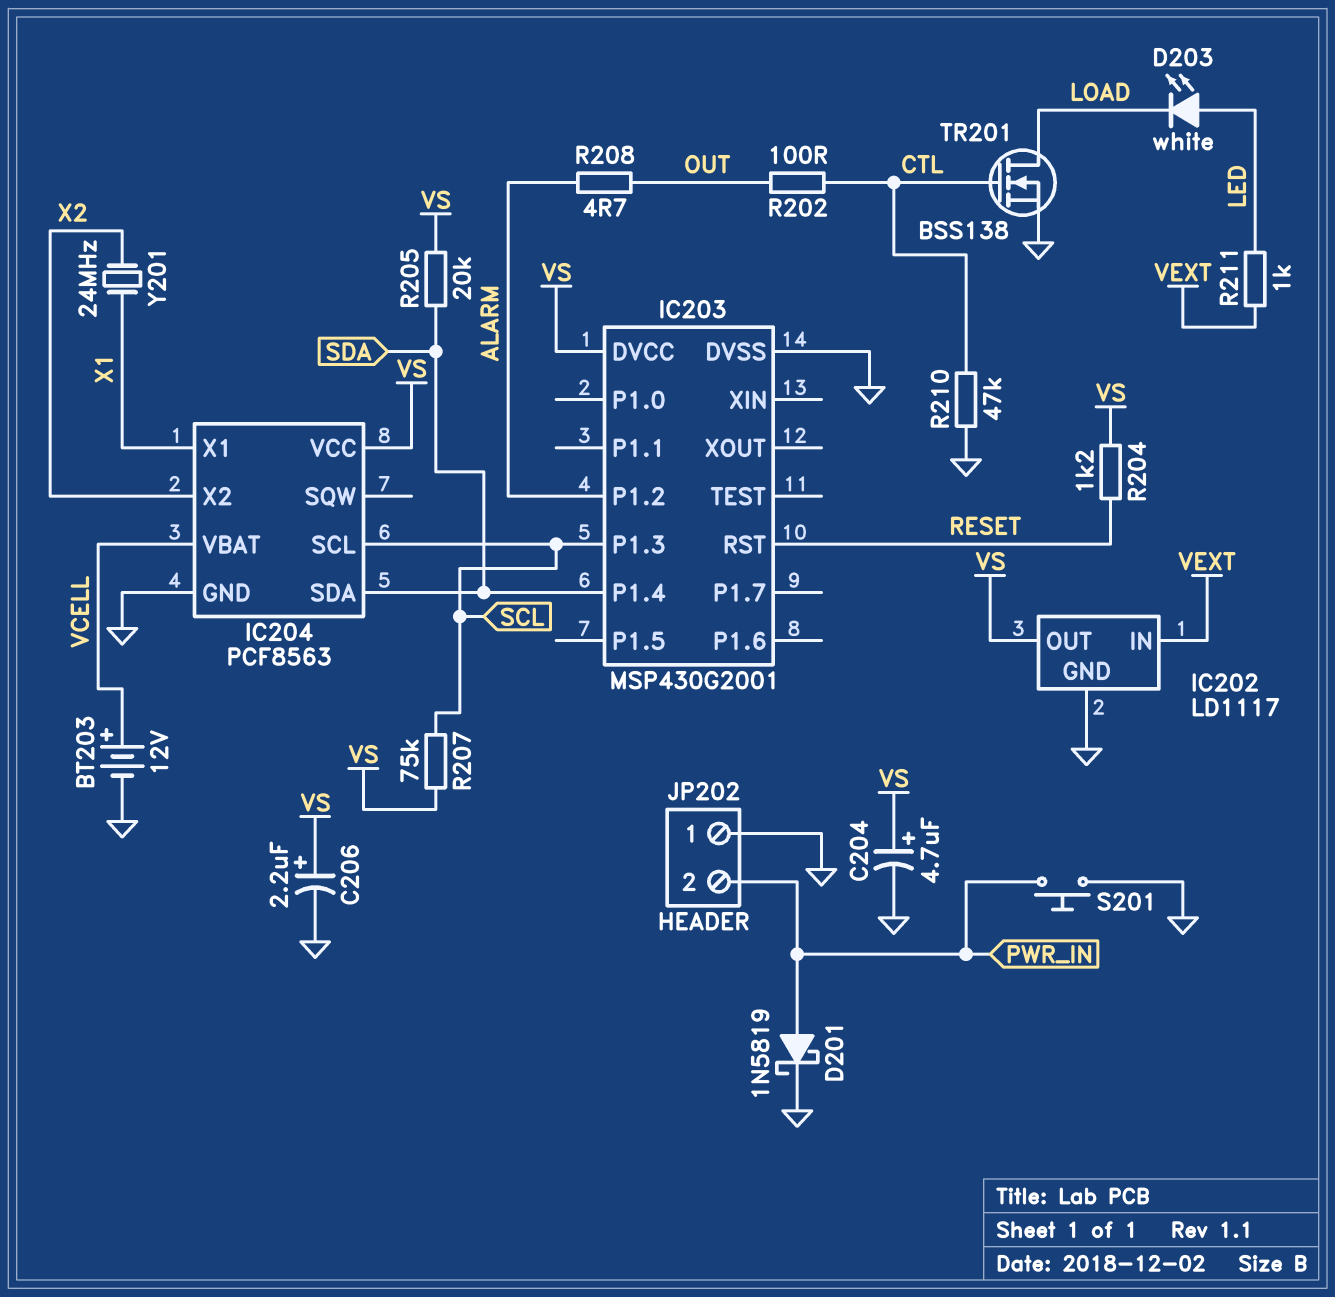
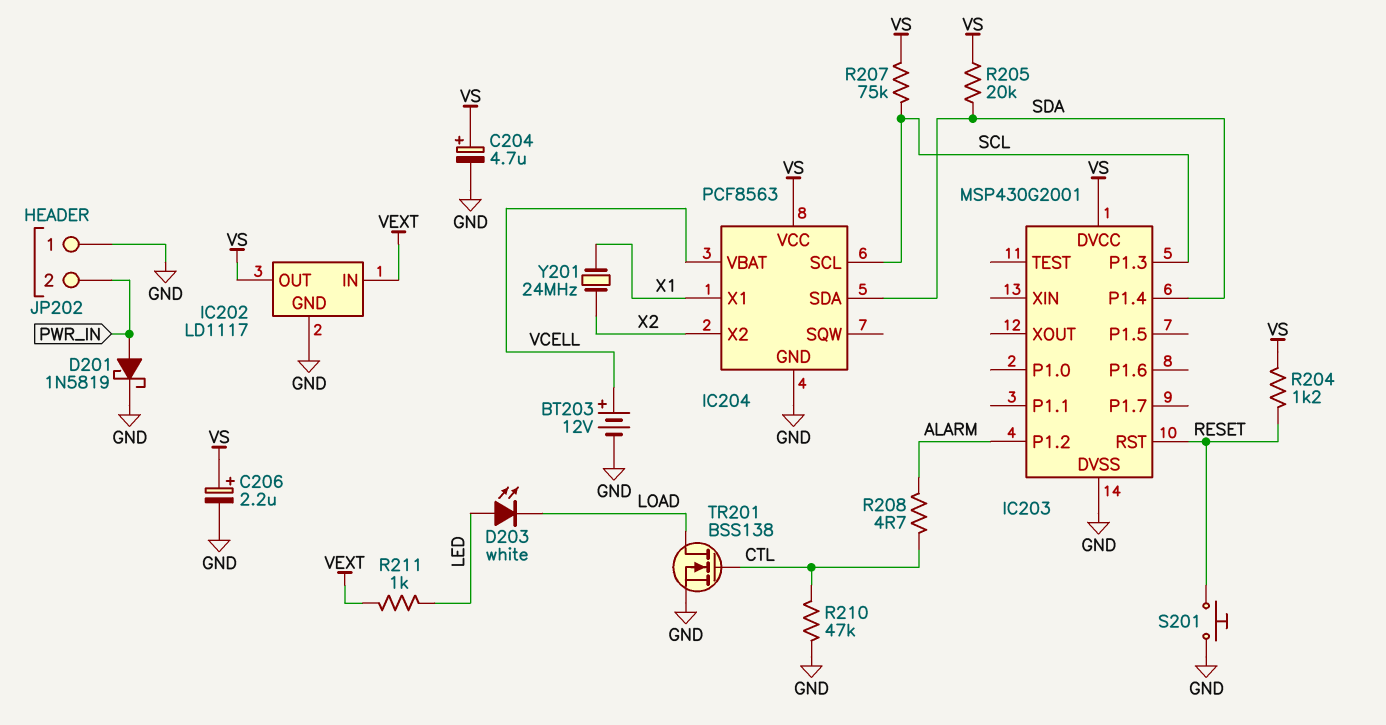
R202: 100 (CTL, OUT) -> none
R208: 4.7 (ALARM, OUT) -> 4.7 (ALARM, CTL)
S201: button (GND, PWR_IN) -> button (GND, RESET)

